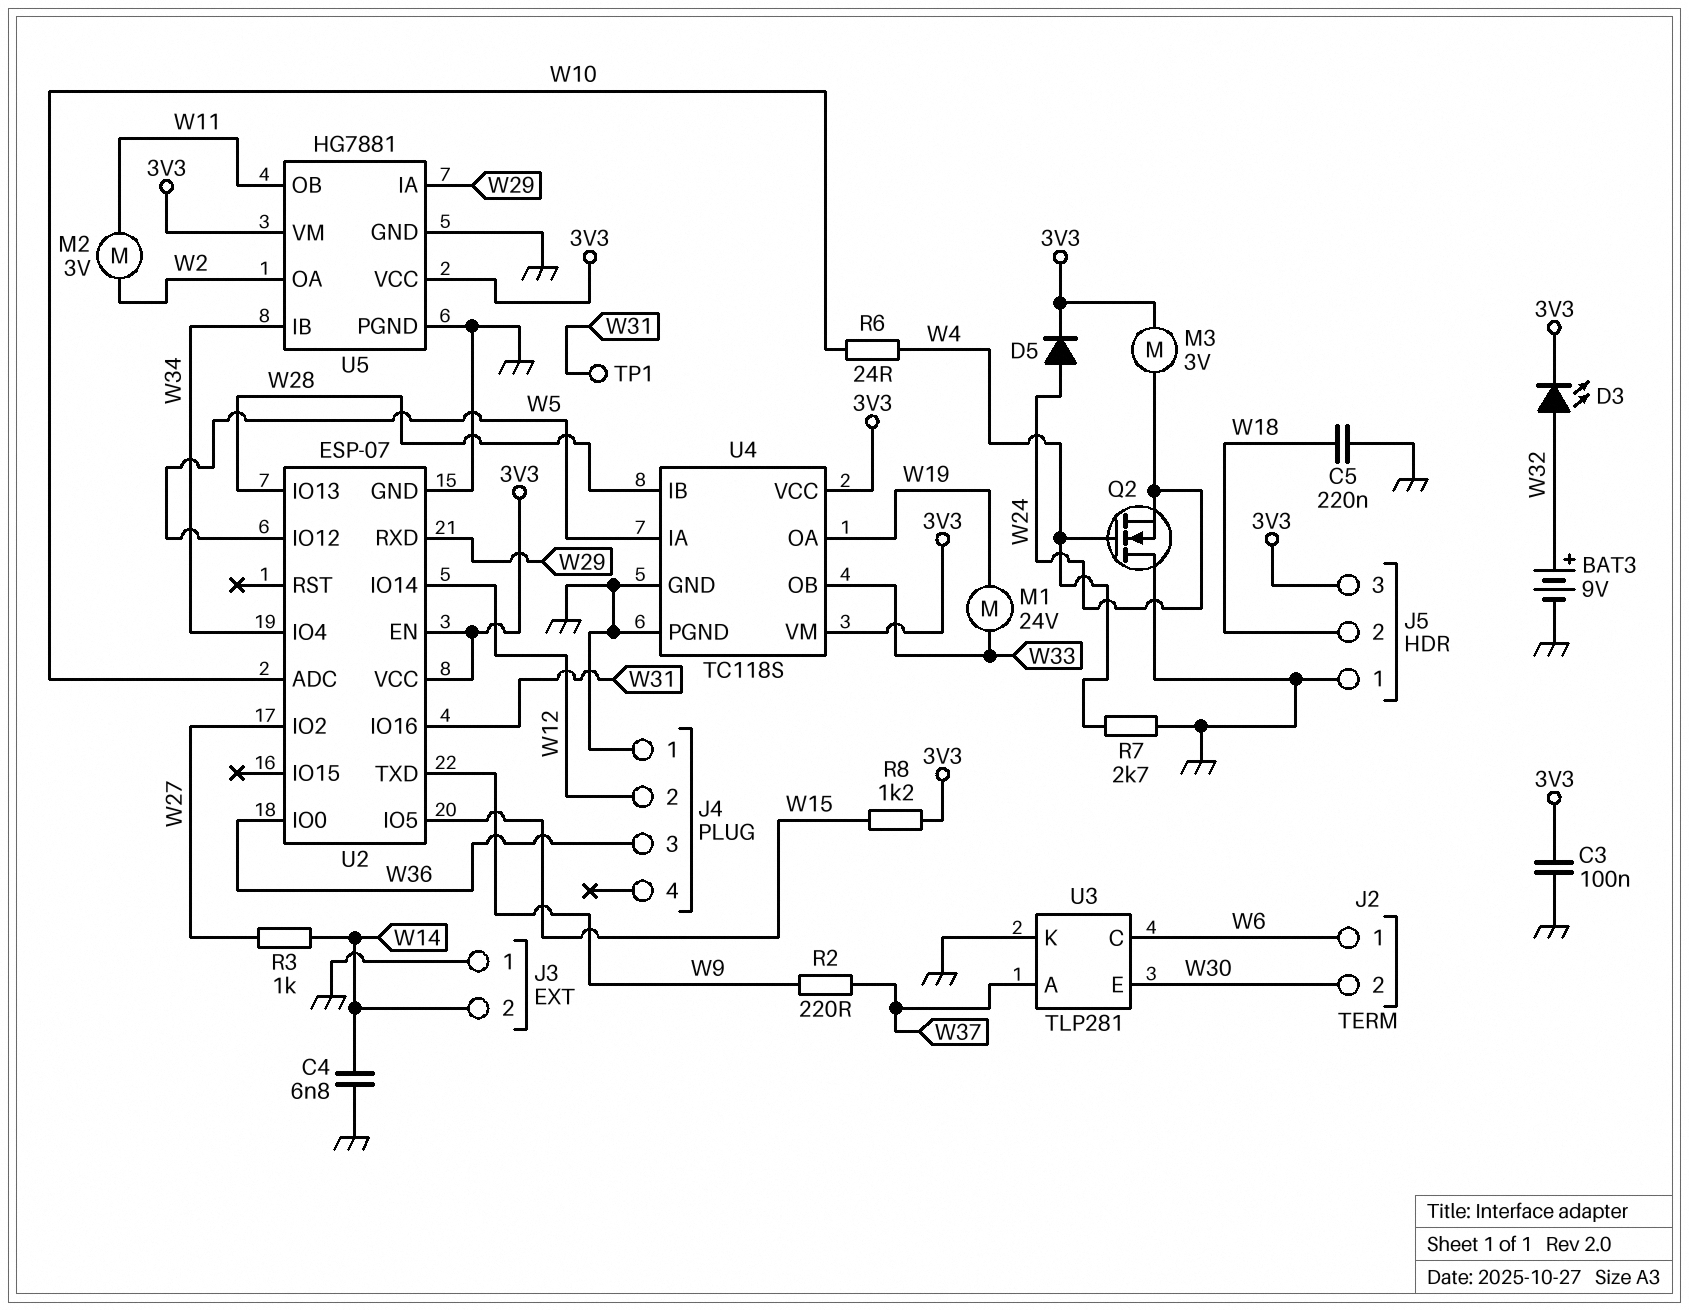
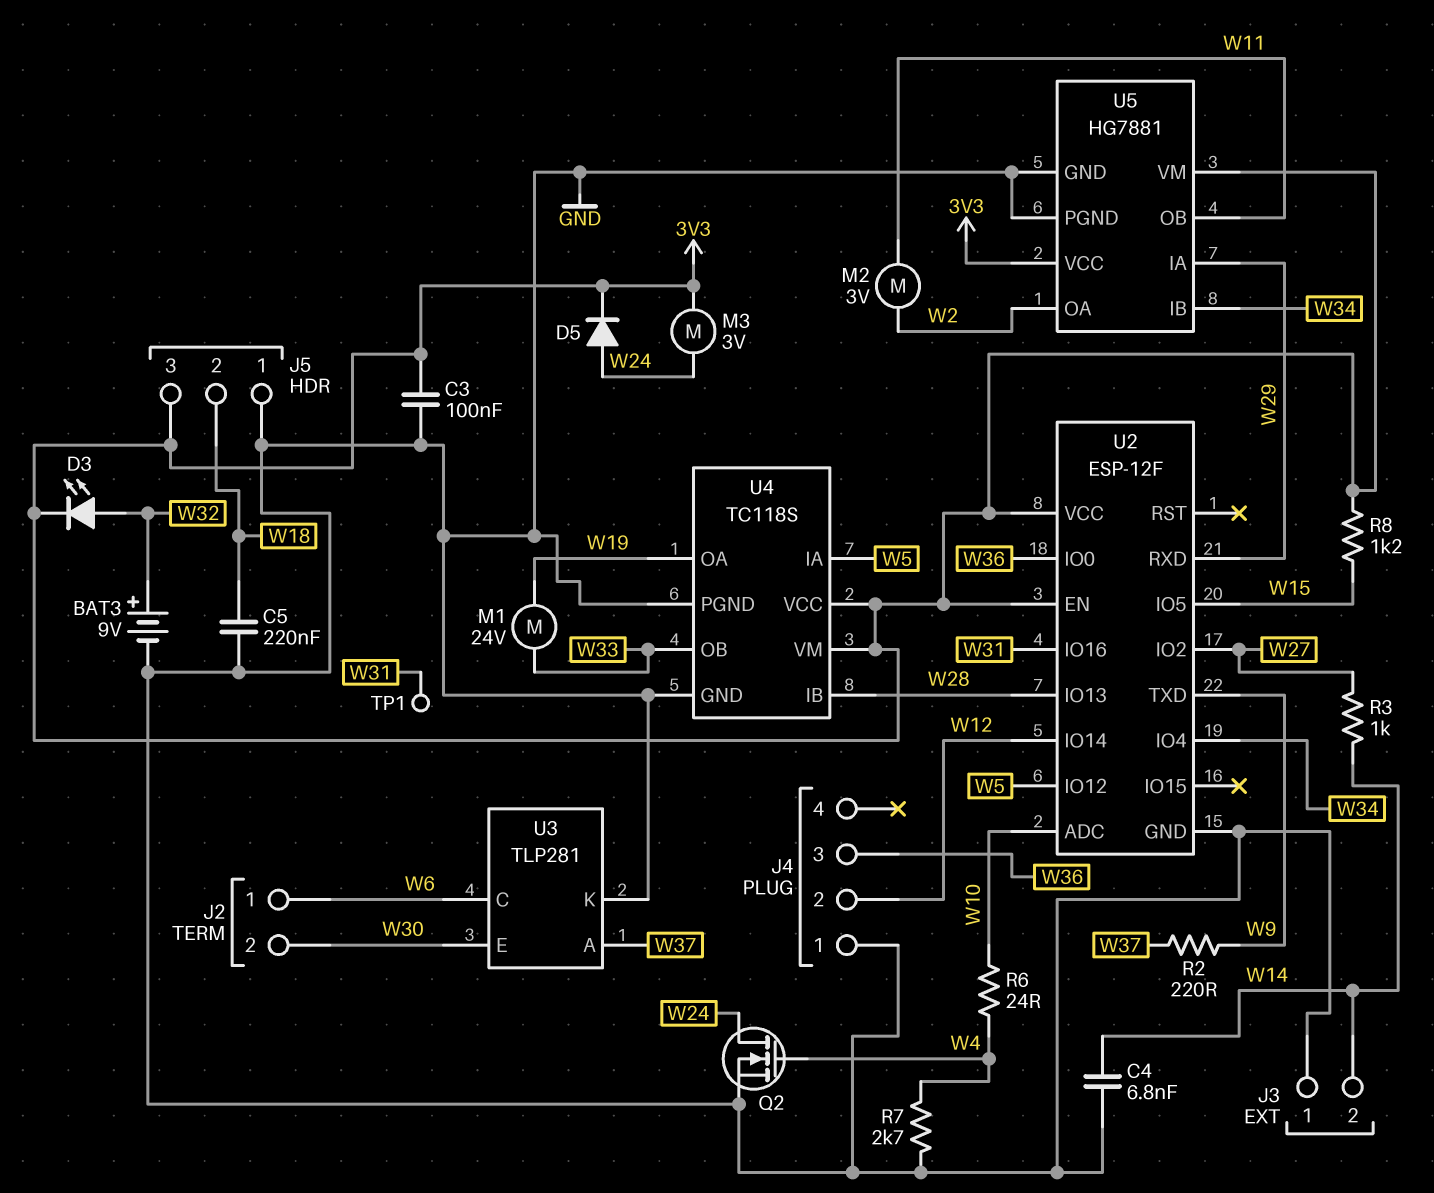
Q2: NMOS (G W4, D GND, S W24) -> NMOS (G W4, D W24, S GND)
U2: ESP-07 -> ESP-12F

